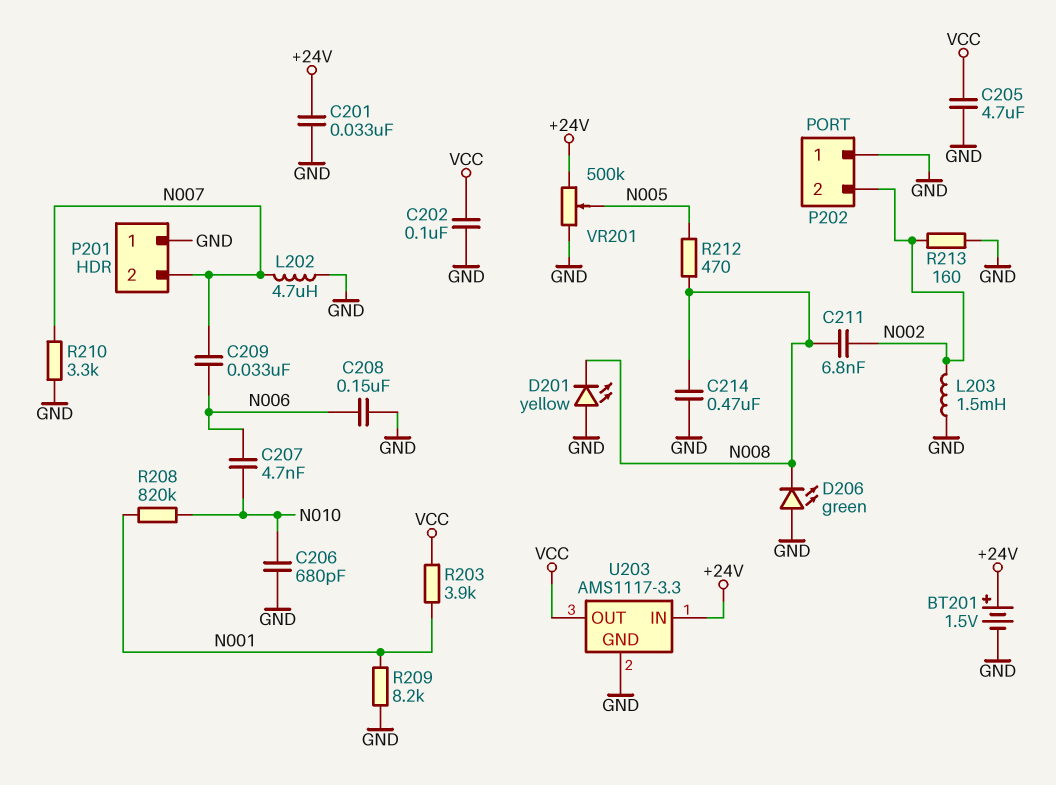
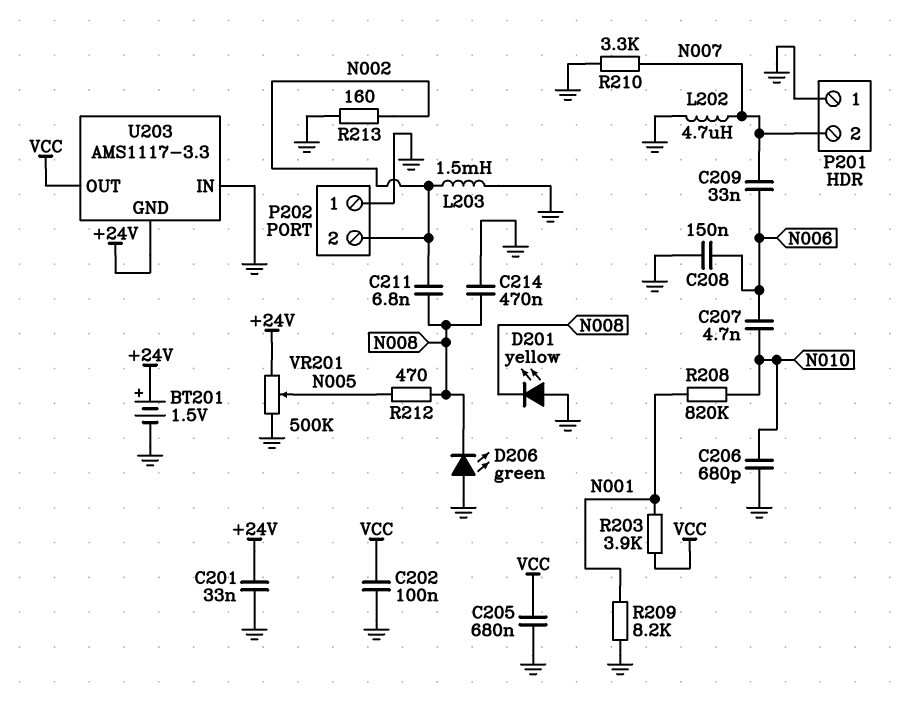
C205: 4.7uF (GND, VCC) -> 680nF (GND, VCC)
U203 pin GND: GND -> +24V
U203 pin IN: +24V -> GND

